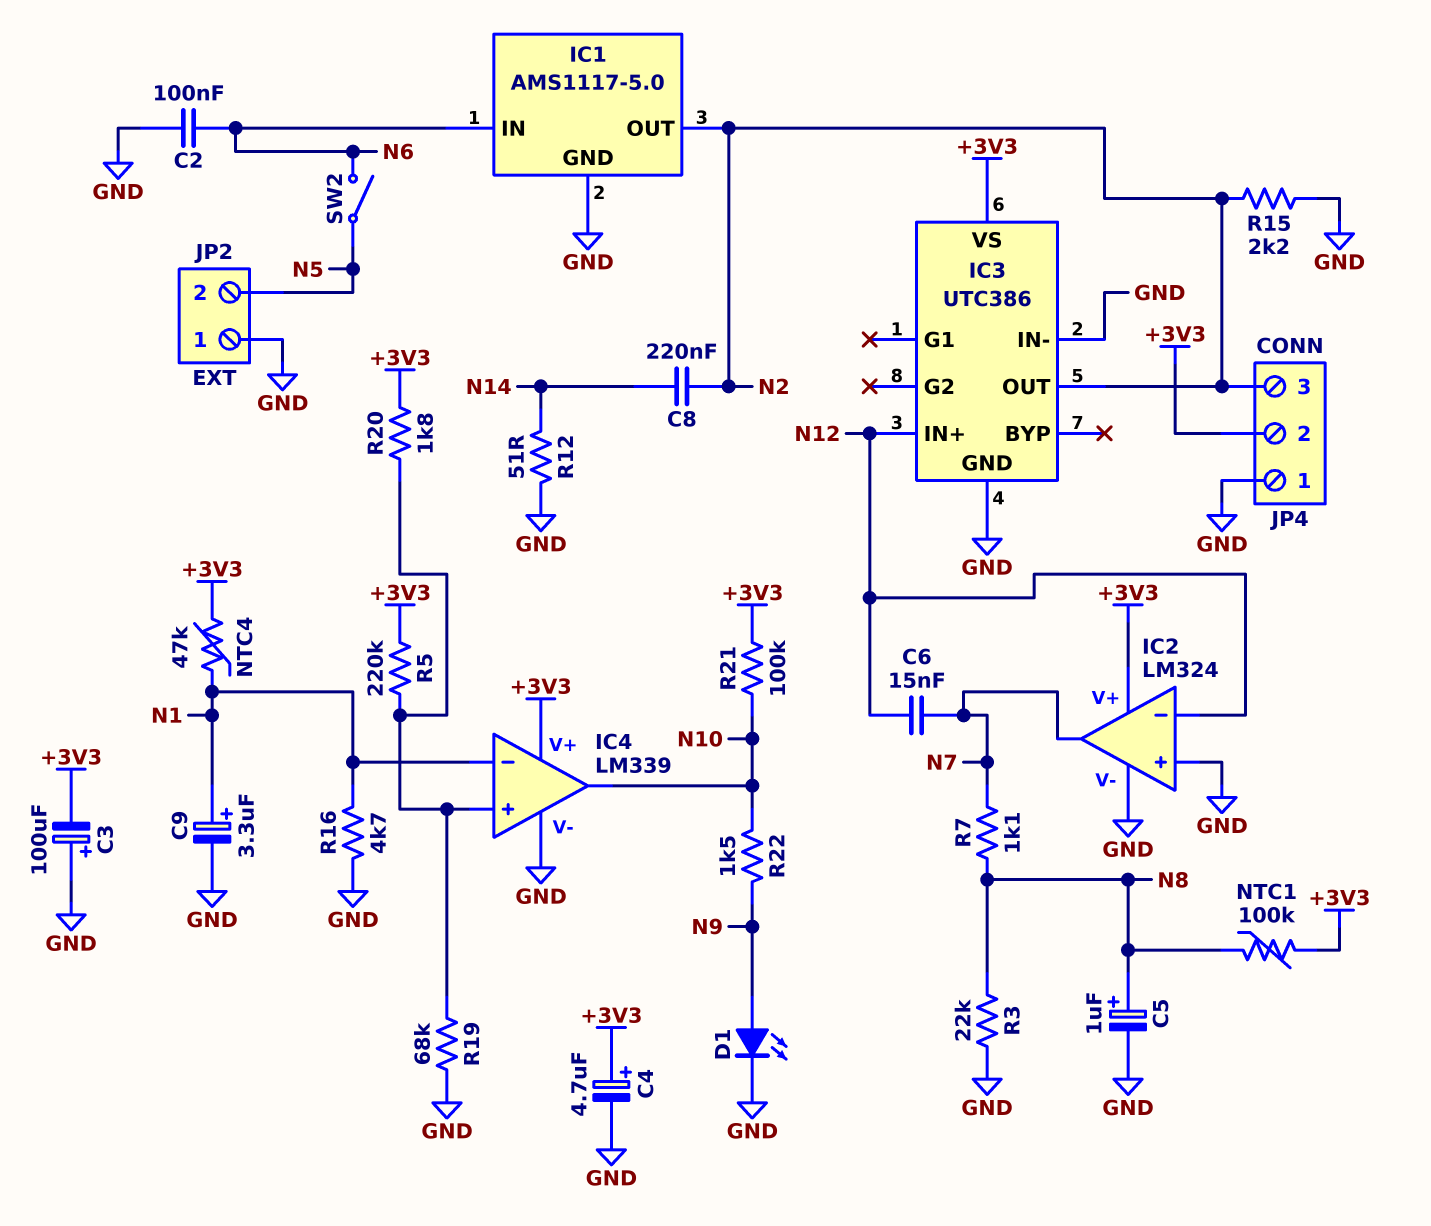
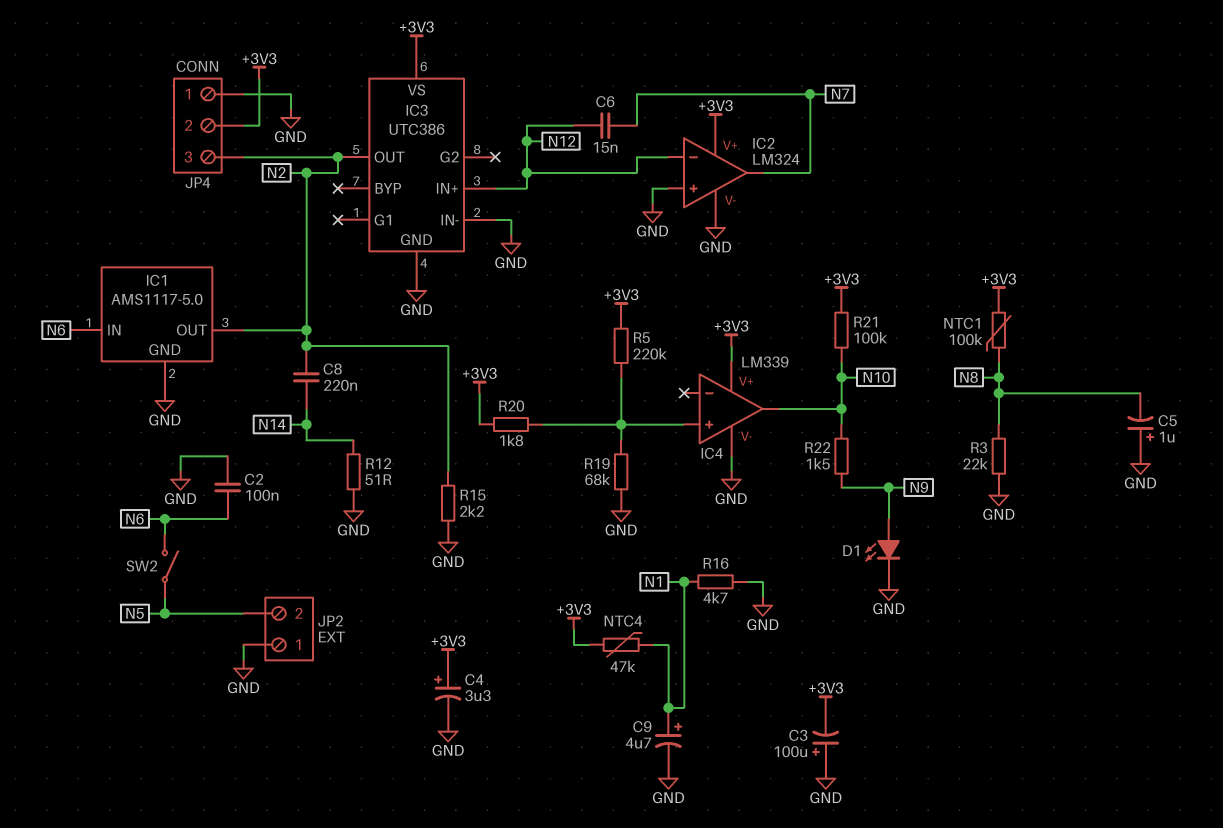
C4: 4.7uF (plus +3V3, minus GND) -> 3.3uF (plus +3V3, minus GND)
C5: 1uF (plus N8, minus GND) -> 1uF (plus GND, minus N8)
C9: 3.3uF (plus N1, minus GND) -> 4.7uF (plus N1, minus GND)
IC4 pin in-: N1 -> none
R7: 1.1k (N7, N8) -> none

